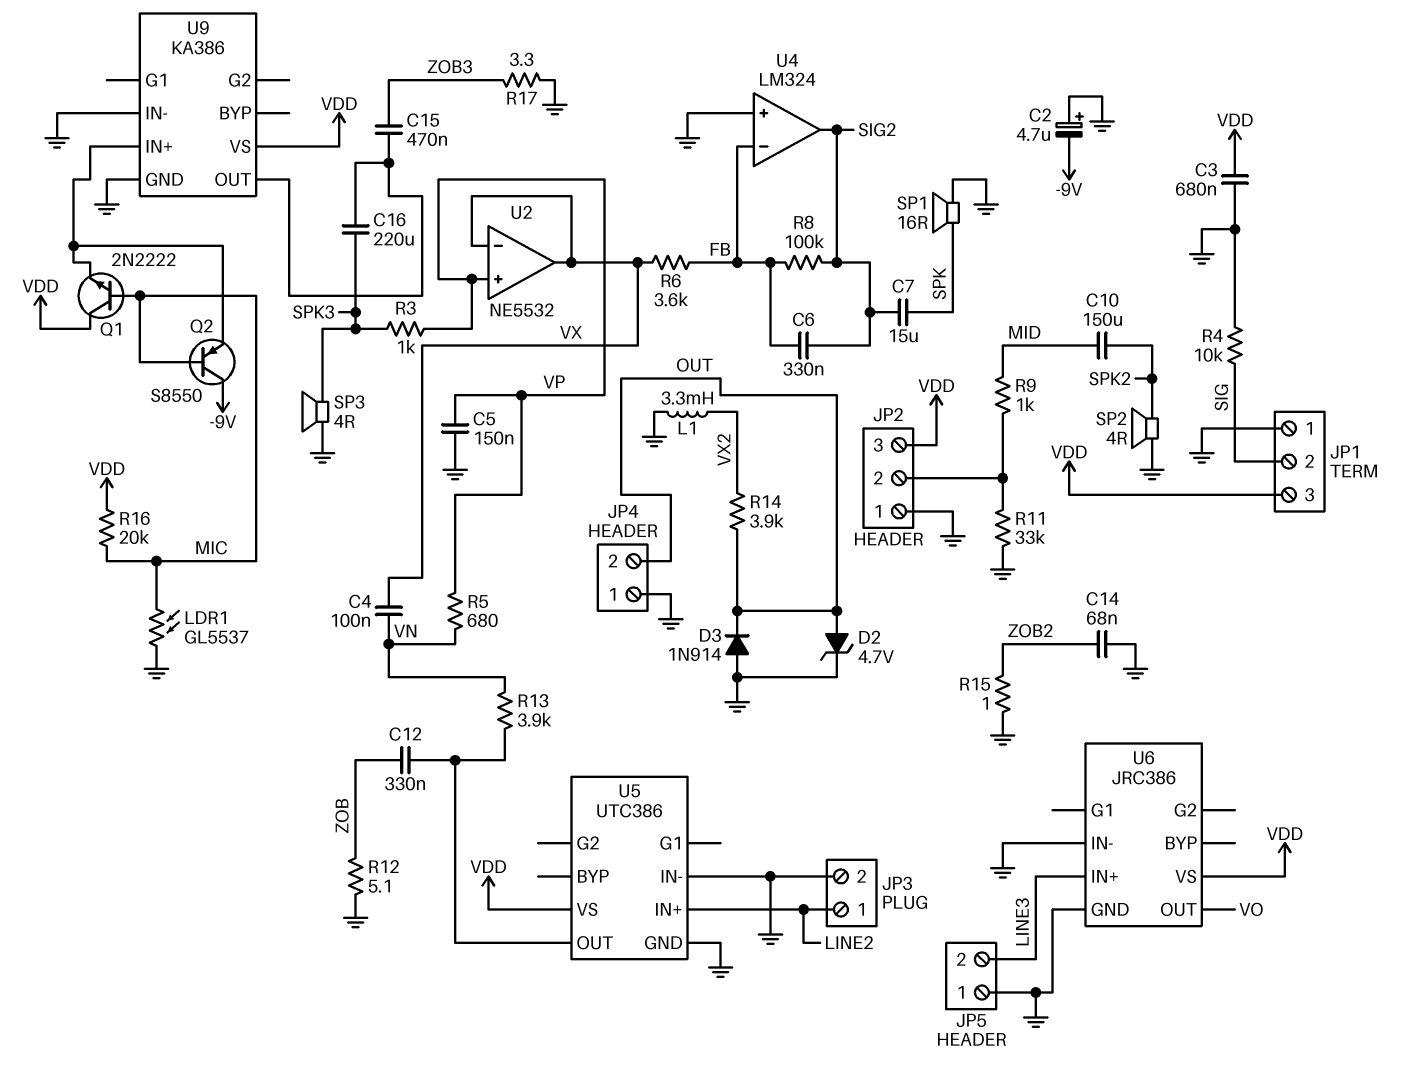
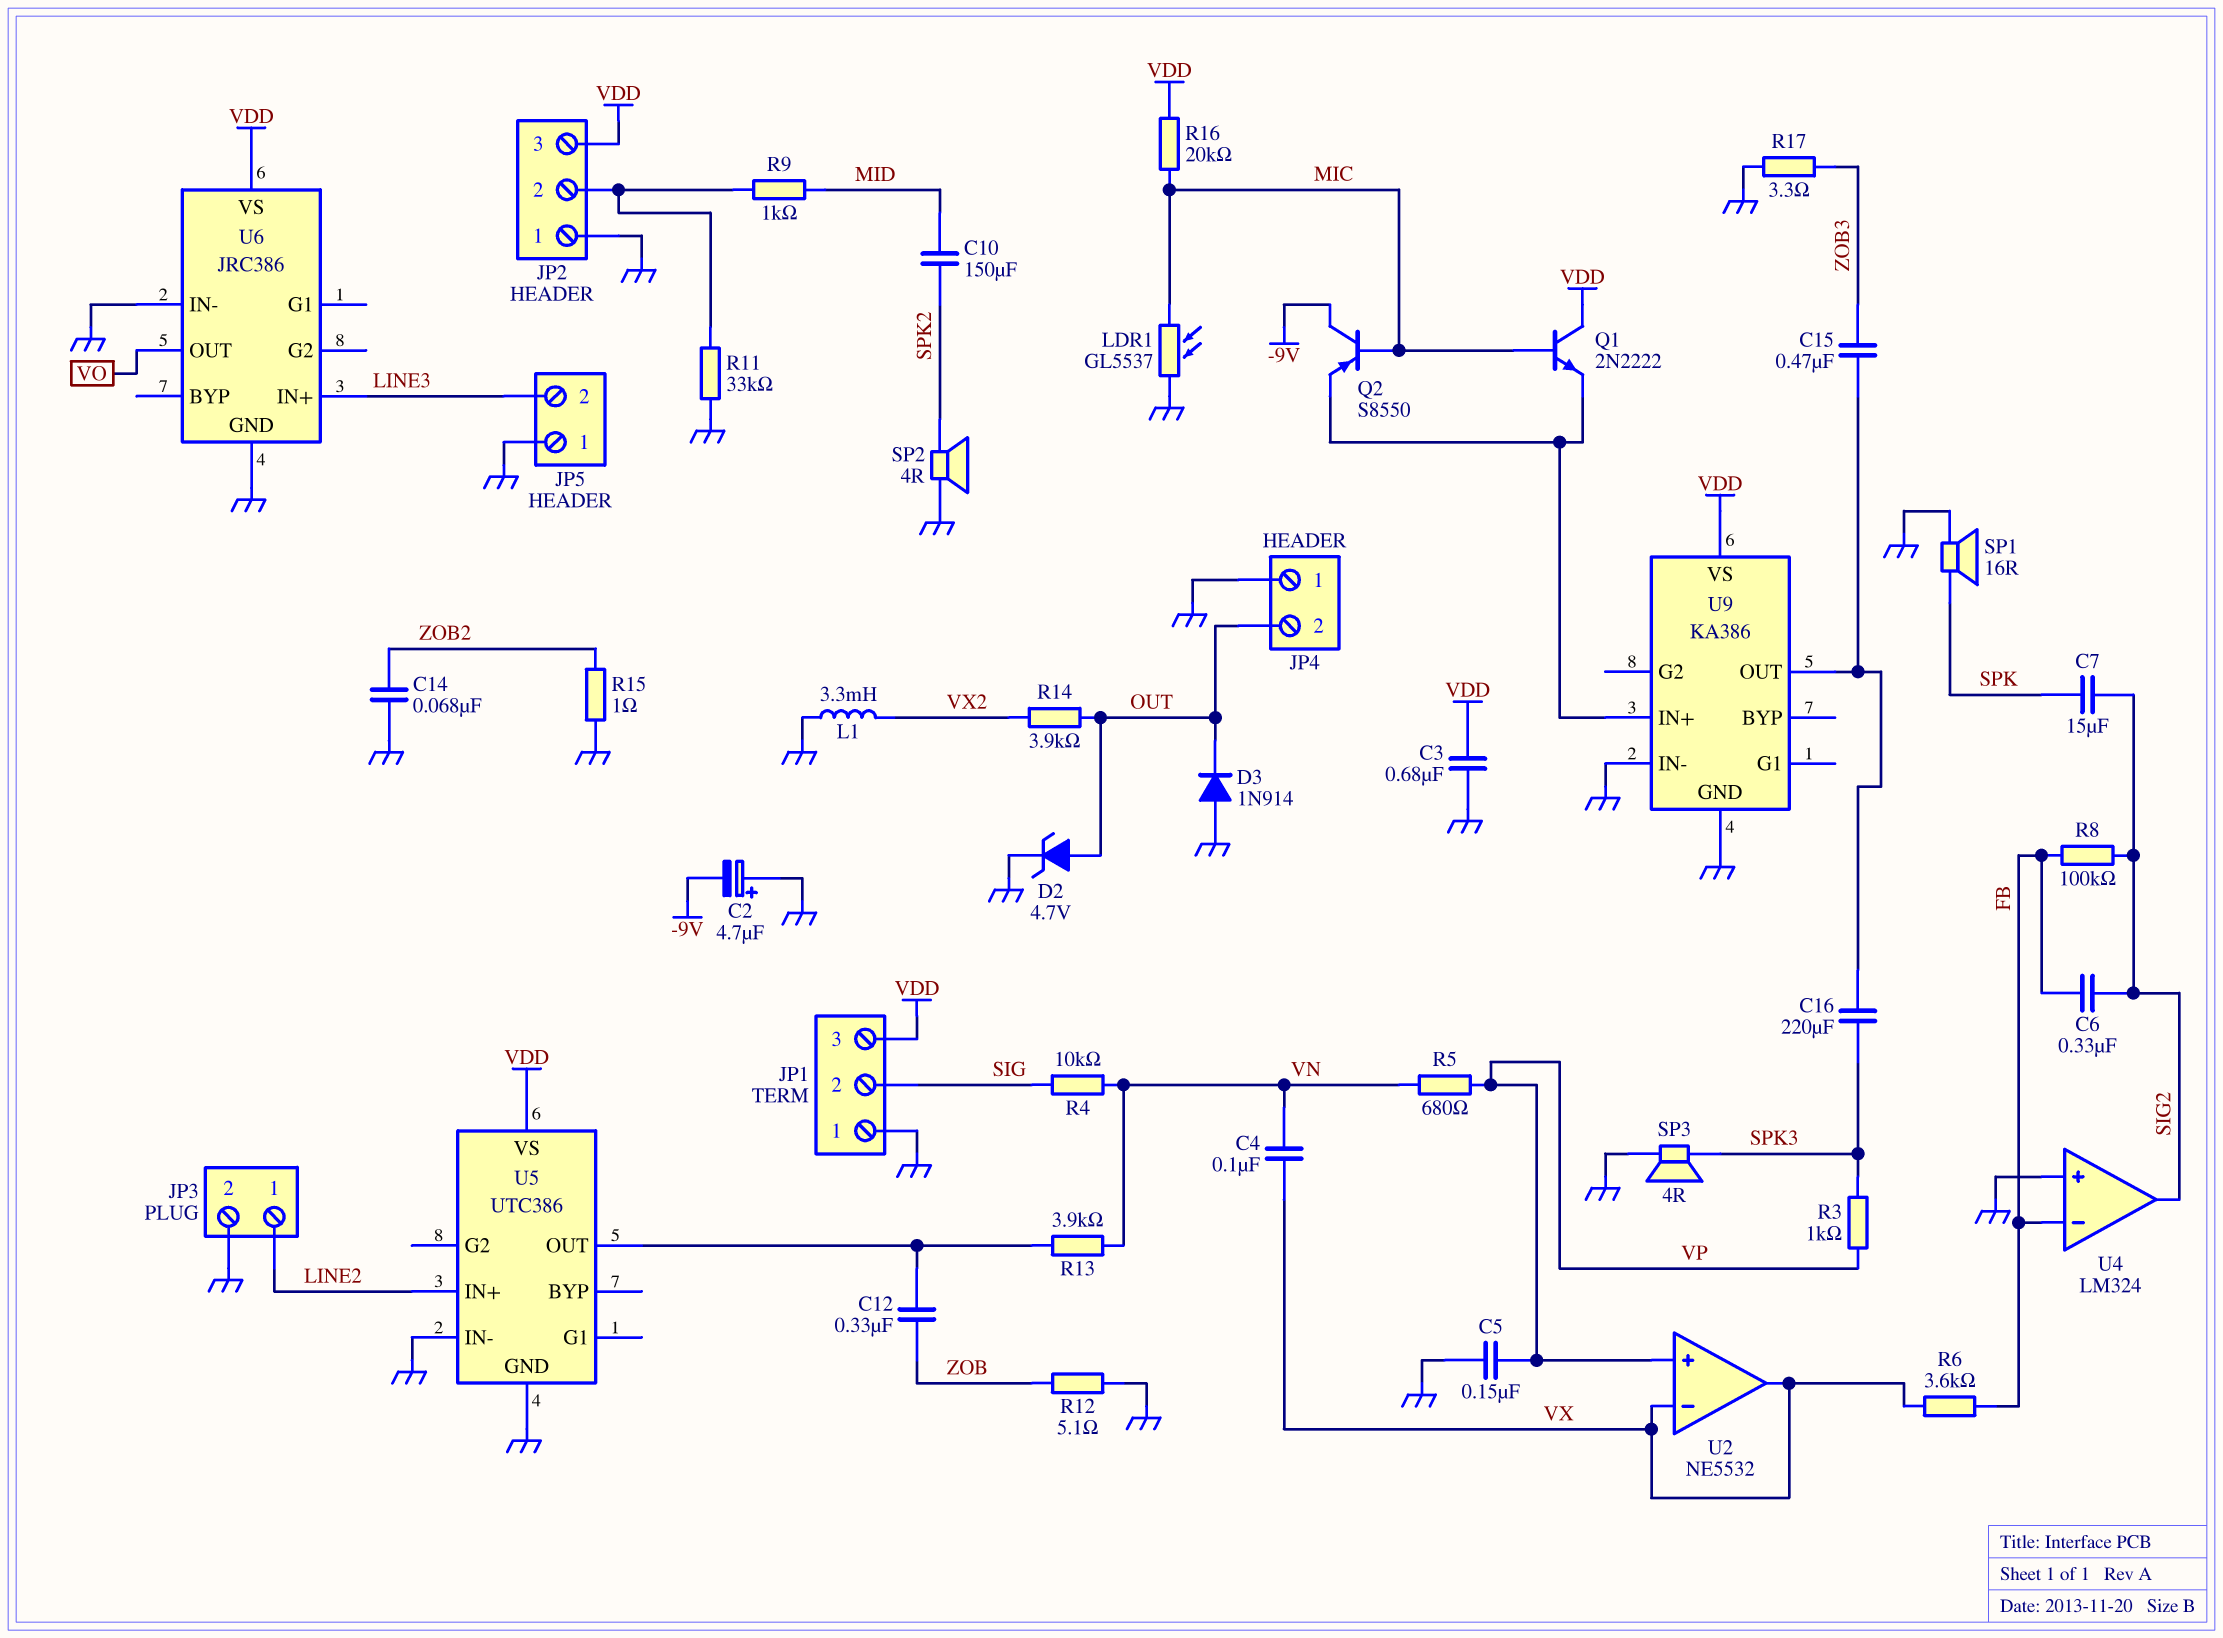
R4: 10k (GND, SIG) -> 10k (SIG, VN)

